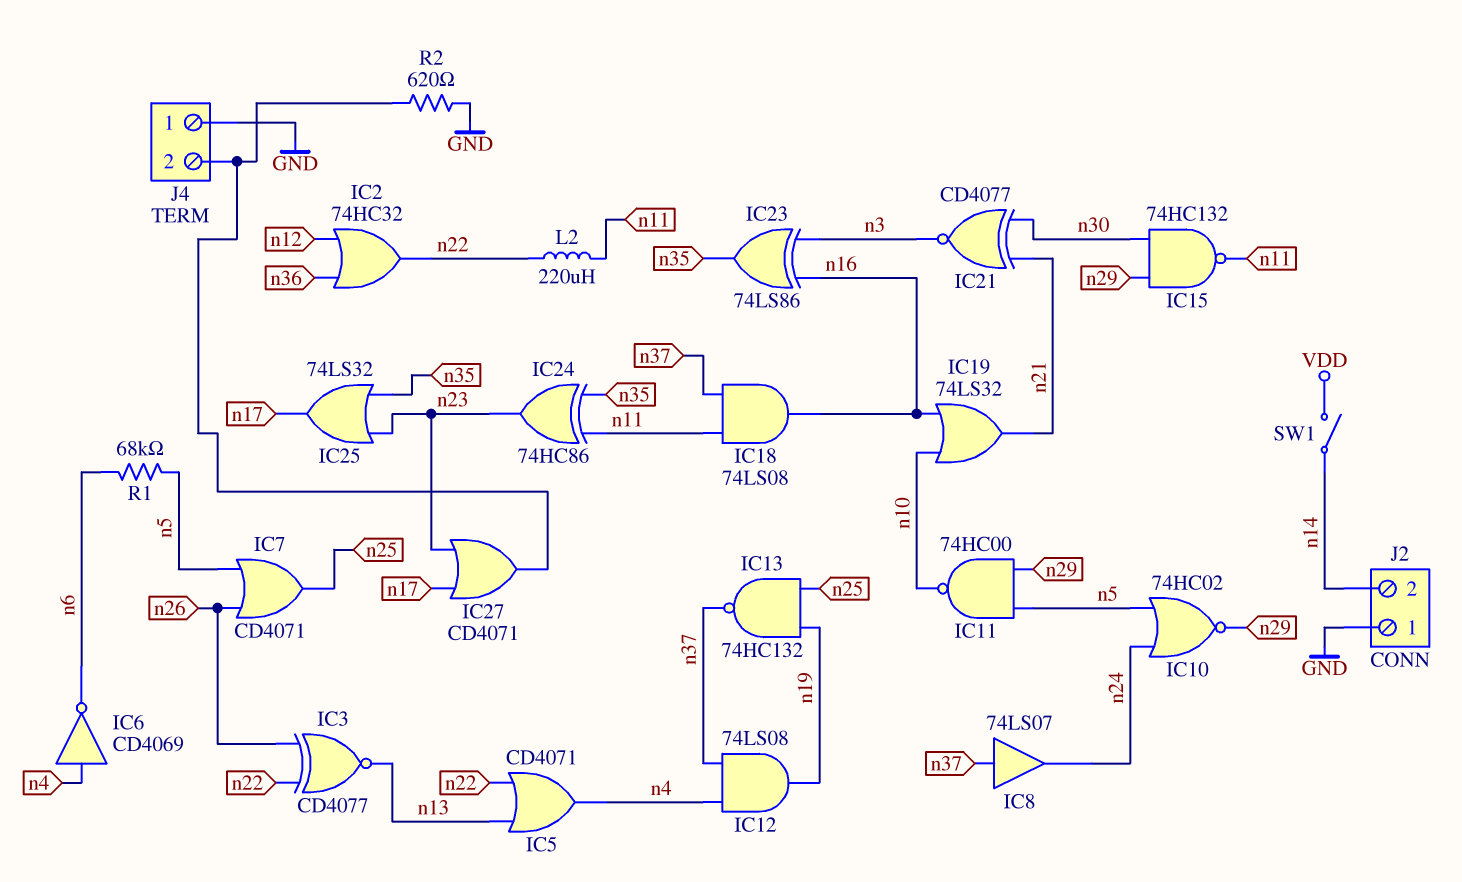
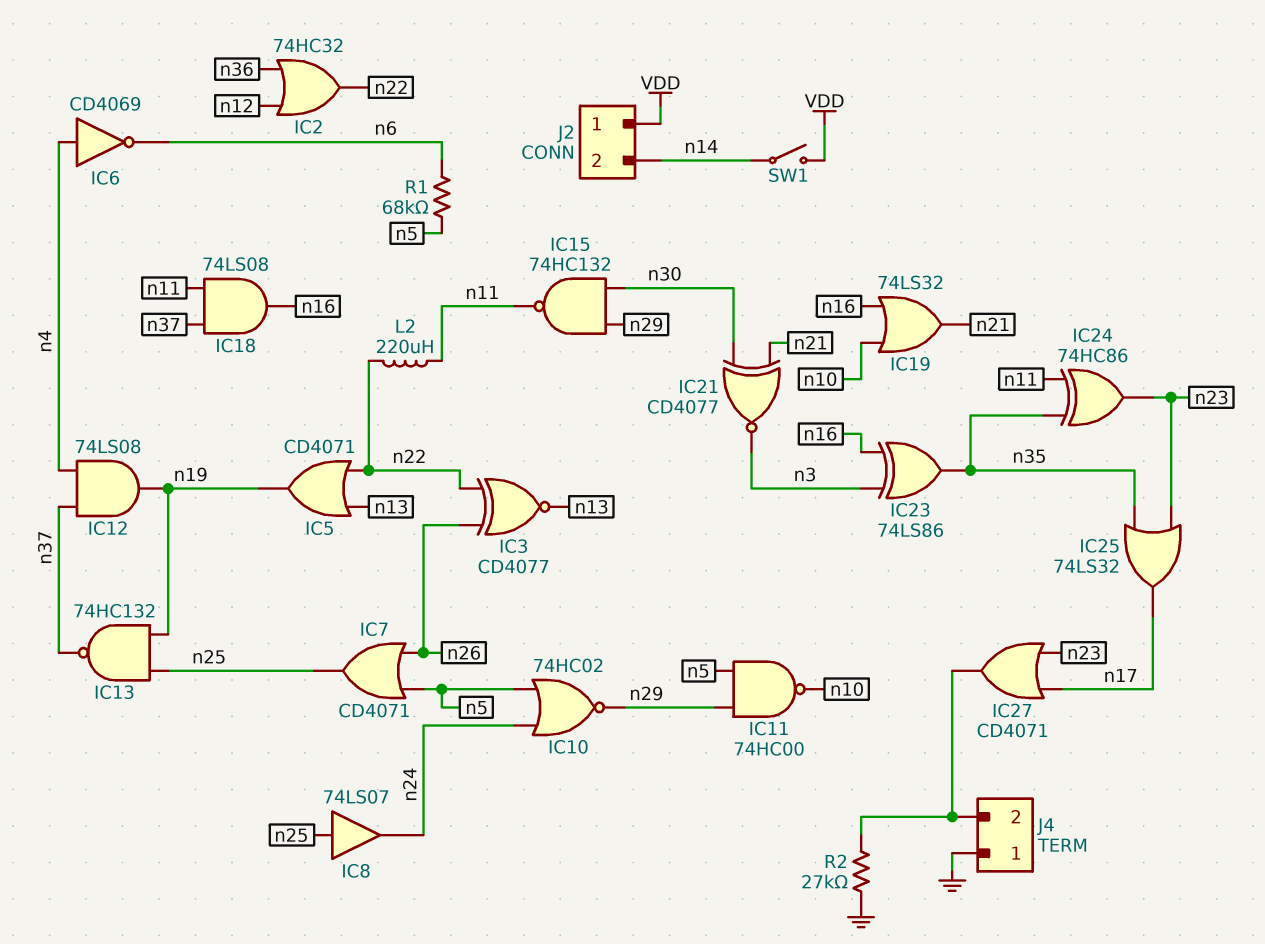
IC5: OR CD4071 (in n13, in n22, out n4) -> OR CD4071 (in n13, in n22, out n19)
IC8: buffer 74LS07 (in n37, out n24) -> buffer 74LS07 (in n25, out n24)
J2 pin 1: GND -> VDD
R2: 620 (GND, J4/2) -> 27k (GND, J4/2)

